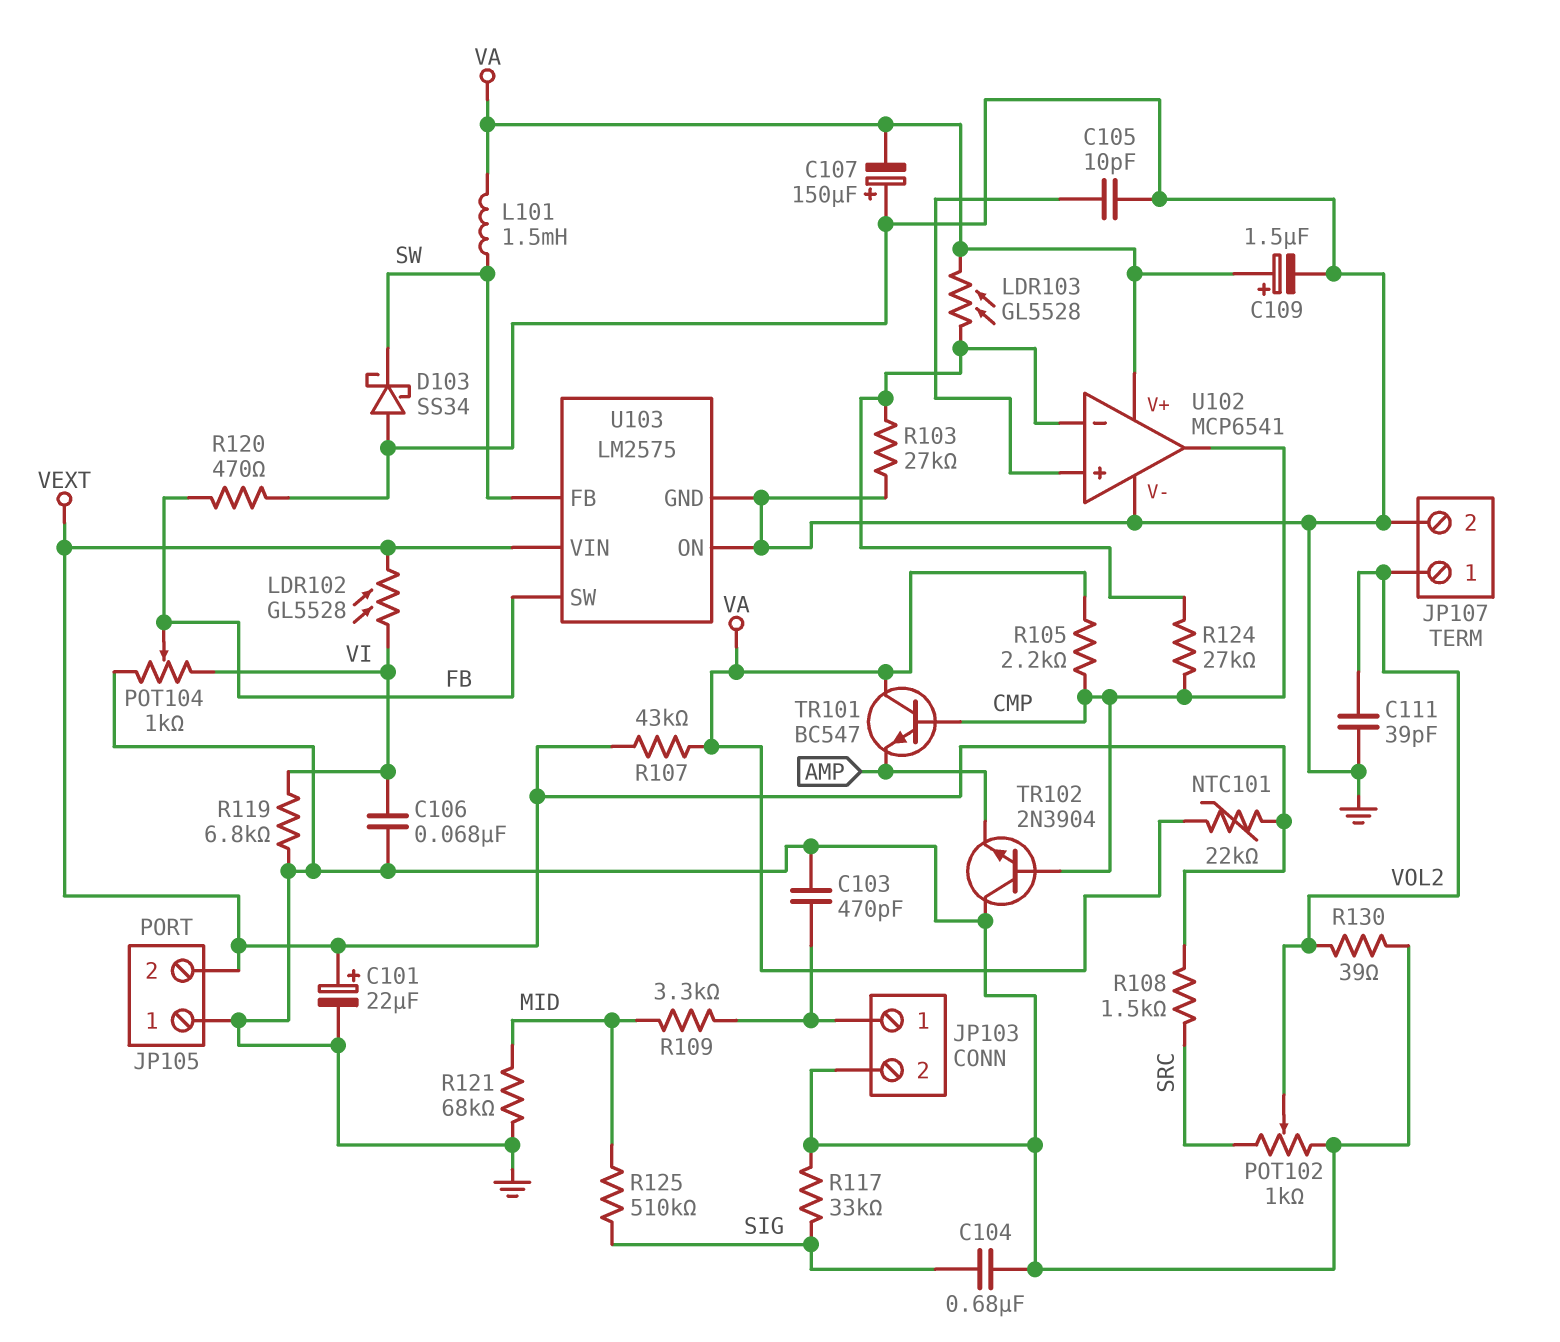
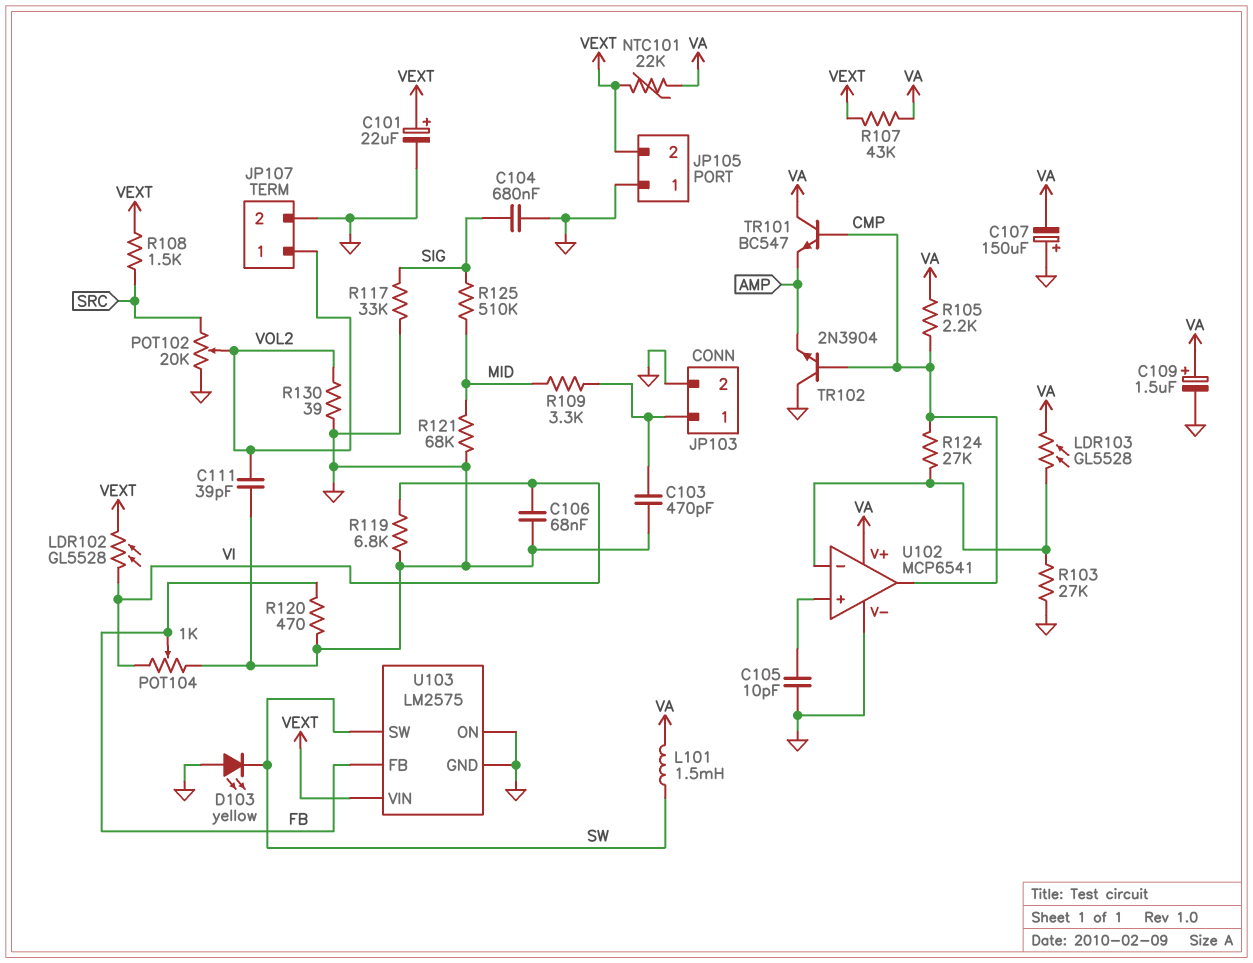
D103: schottky SS34 (A GND, K SW) -> LED yellow (A GND, K SW)
POT102: 1k (GND, SRC, wiper VOL2) -> 20k (GND, SRC, wiper VOL2)
U103 pin FB: SW -> FB
U103 pin SW: FB -> SW

